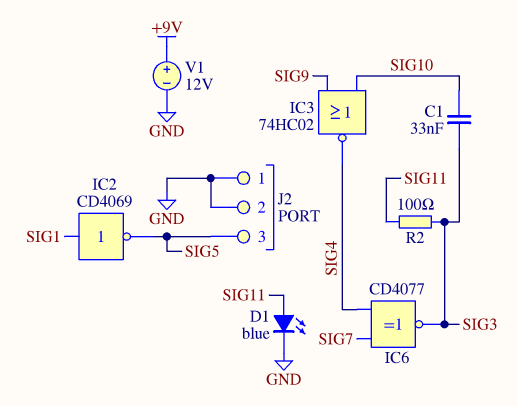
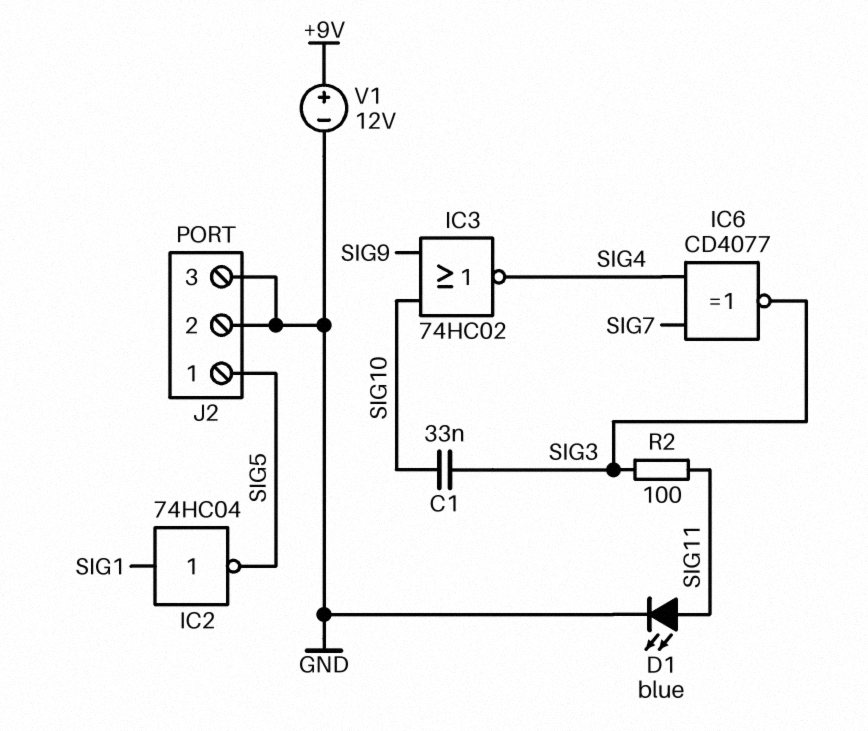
IC2: NOT CD4069 (in SIG1, out SIG5) -> NOT 74HC04 (in SIG1, out SIG5)
J2 pin 1: GND -> SIG5
J2 pin 3: SIG5 -> GND

